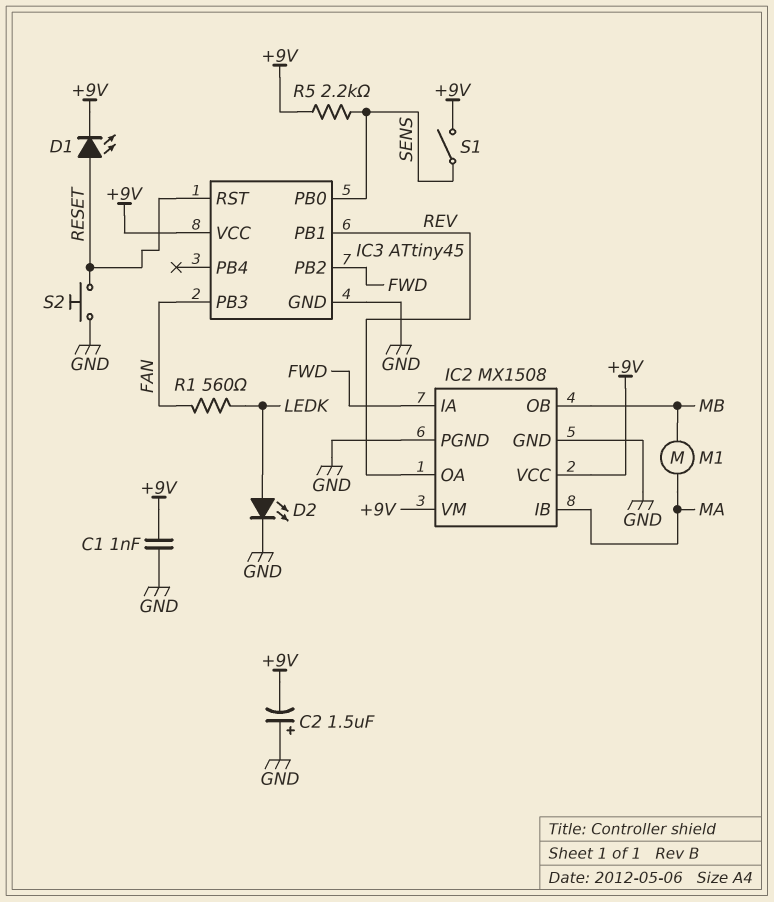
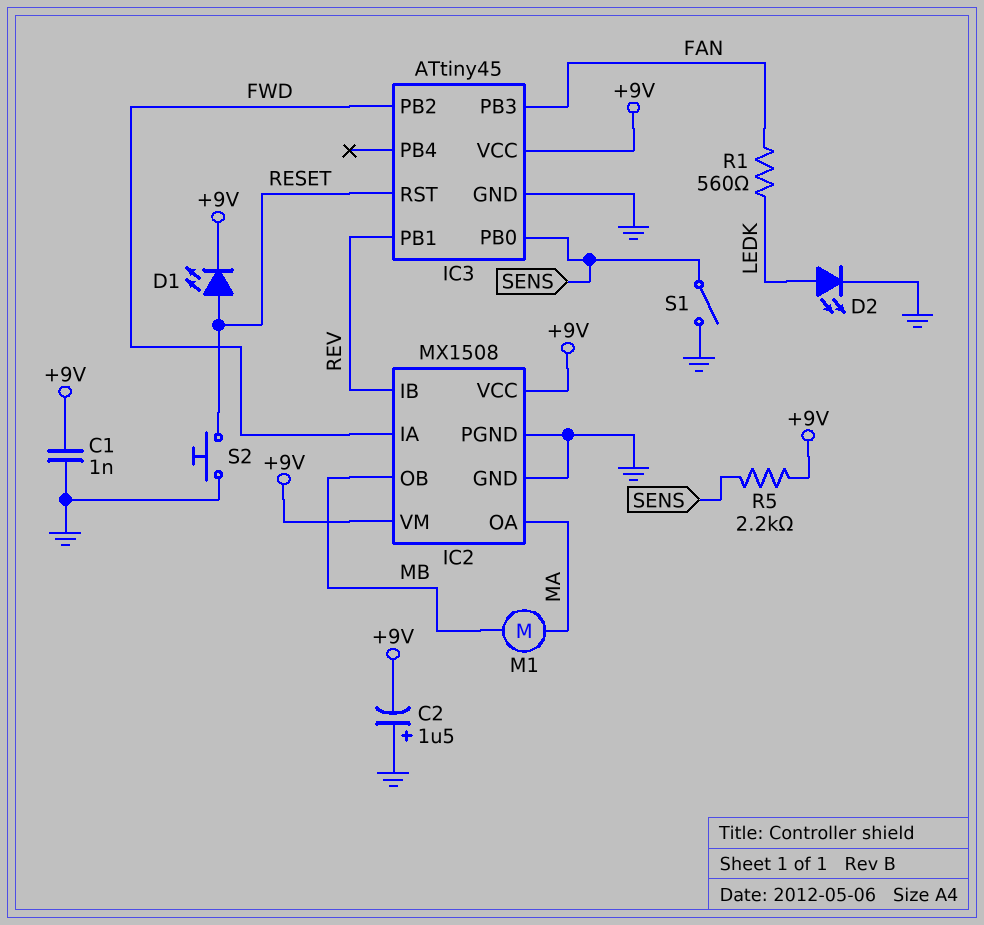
IC2 pin IB: MA -> REV
IC2 pin OA: REV -> MA
S1: switch (+9V, SENS) -> switch (GND, SENS)

